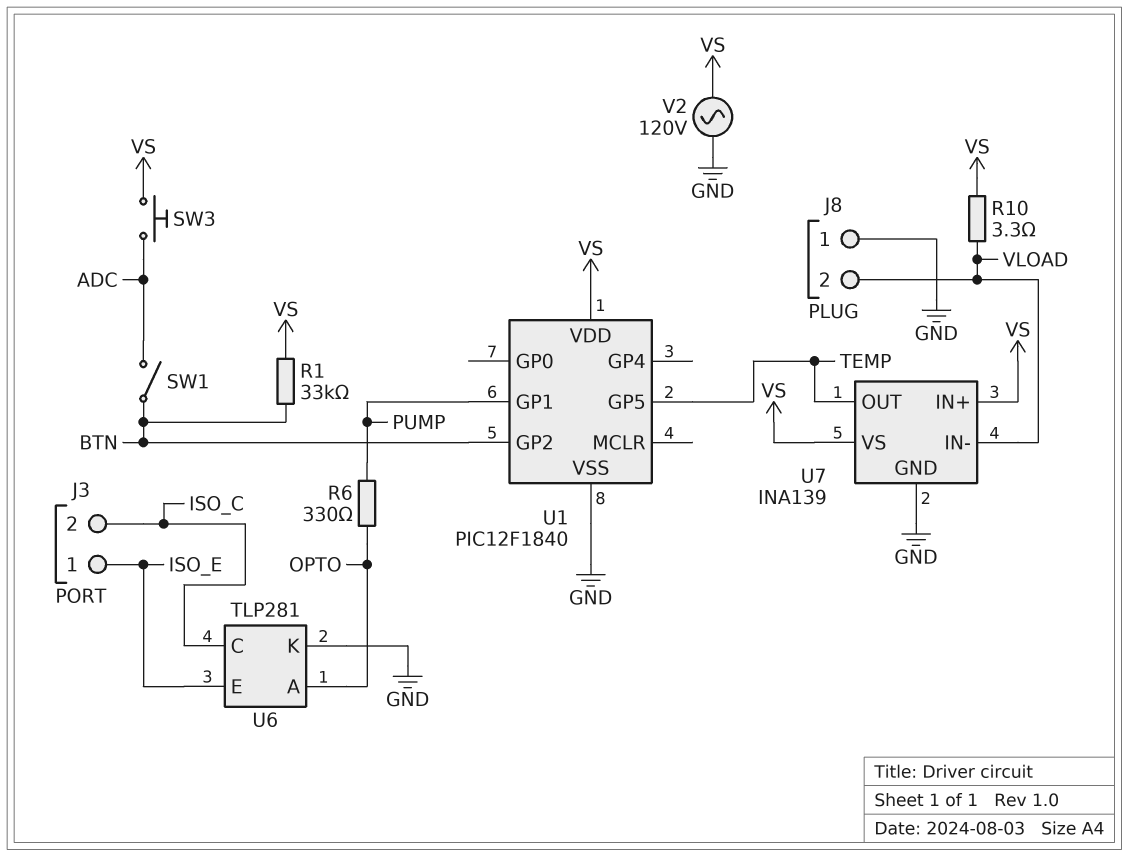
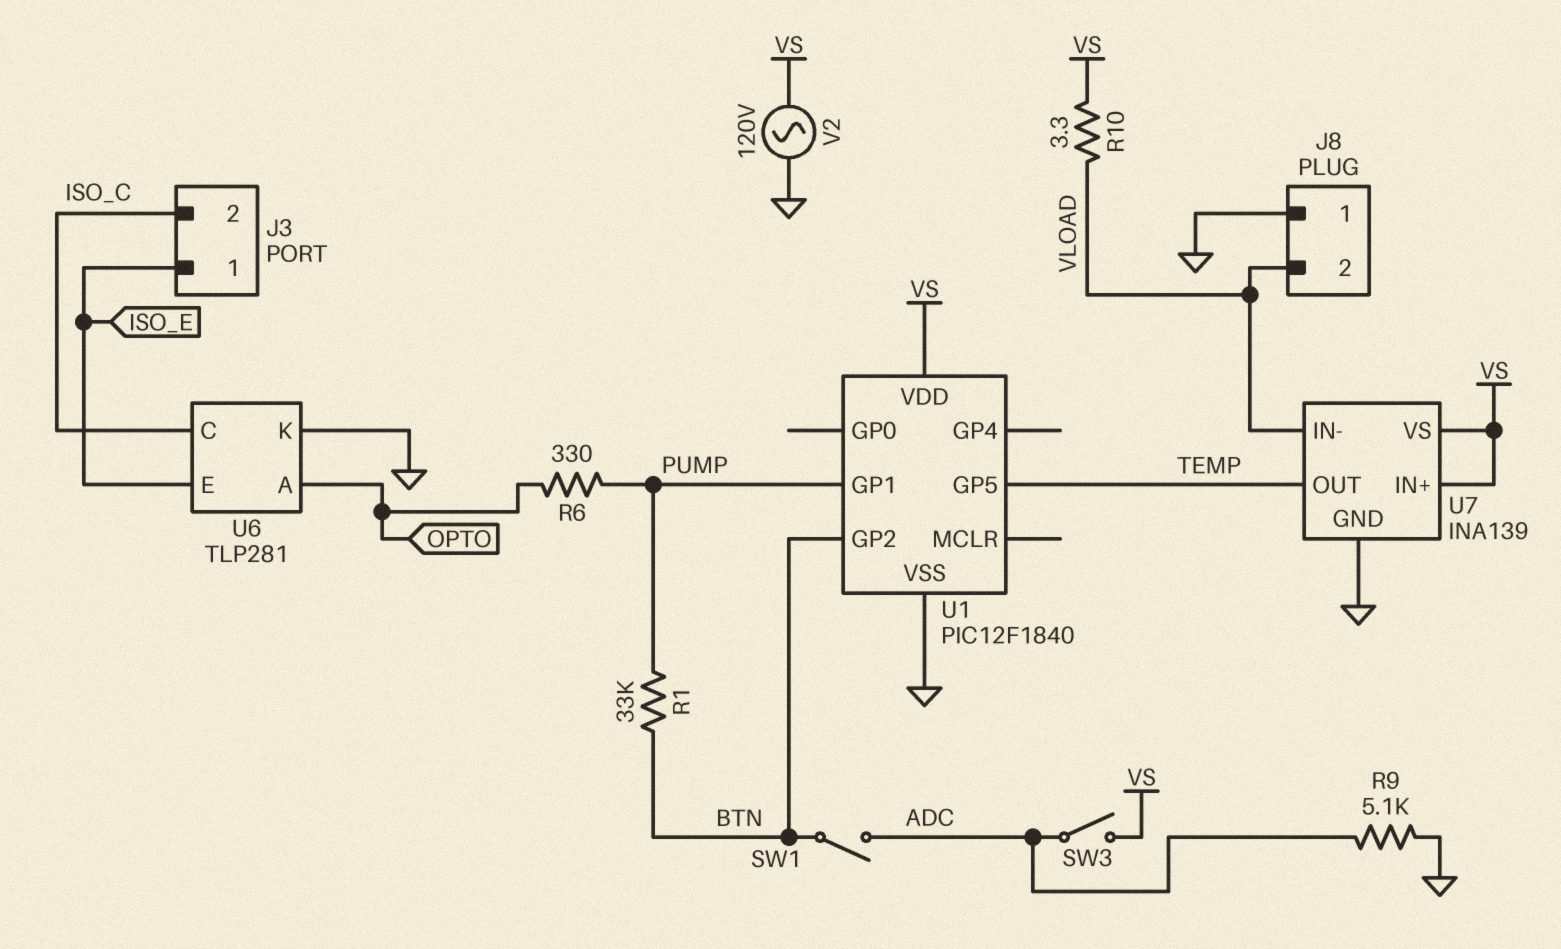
R1: 33k (BTN, VS) -> 33k (BTN, PUMP)
R9: none -> 5.1k (ADC, GND)
SW3: button (ADC, VS) -> switch (ADC, VS)

